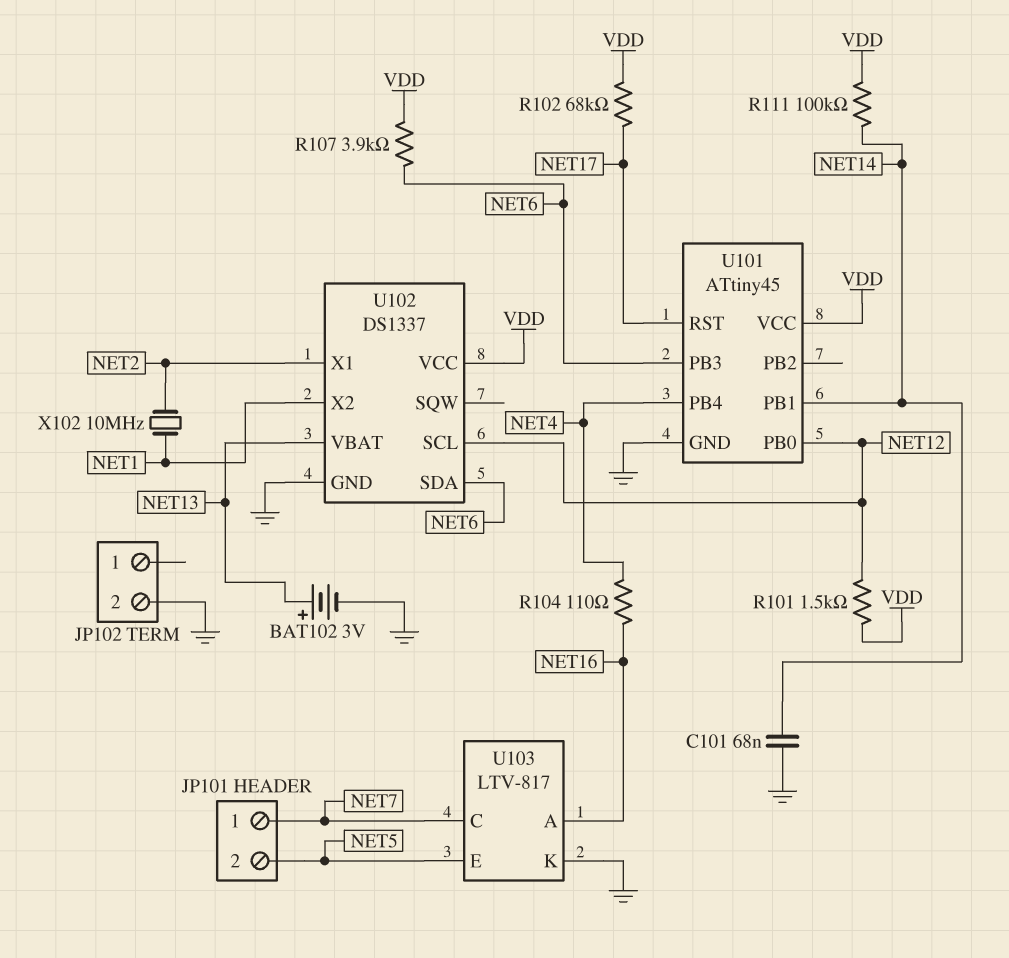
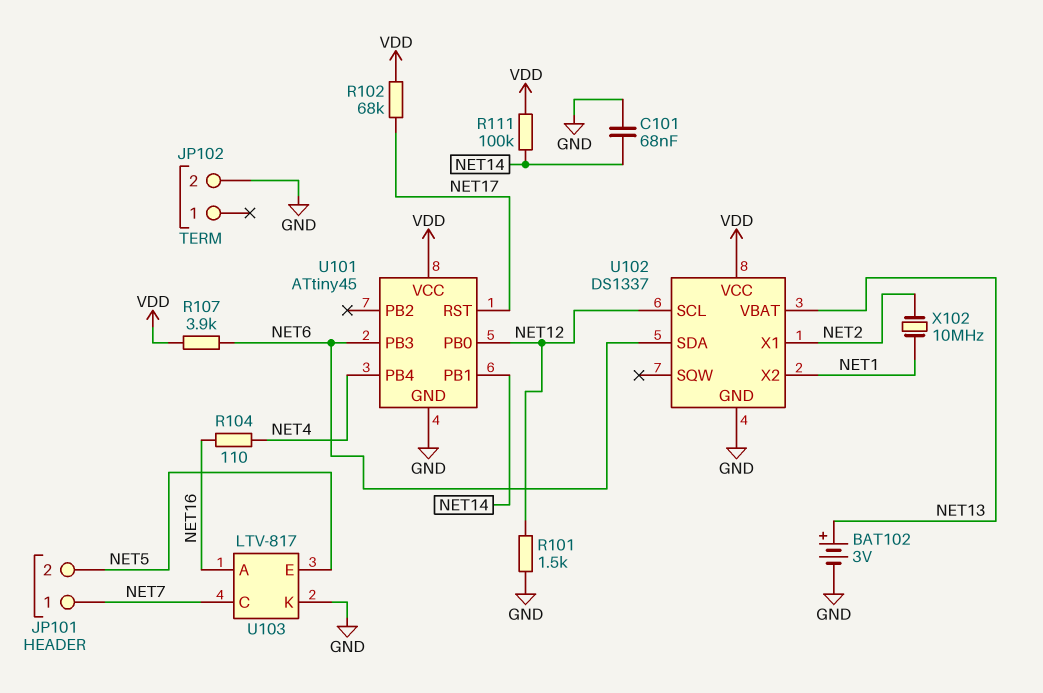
R101: 1.5k (NET12, VDD) -> 1.5k (GND, NET12)

